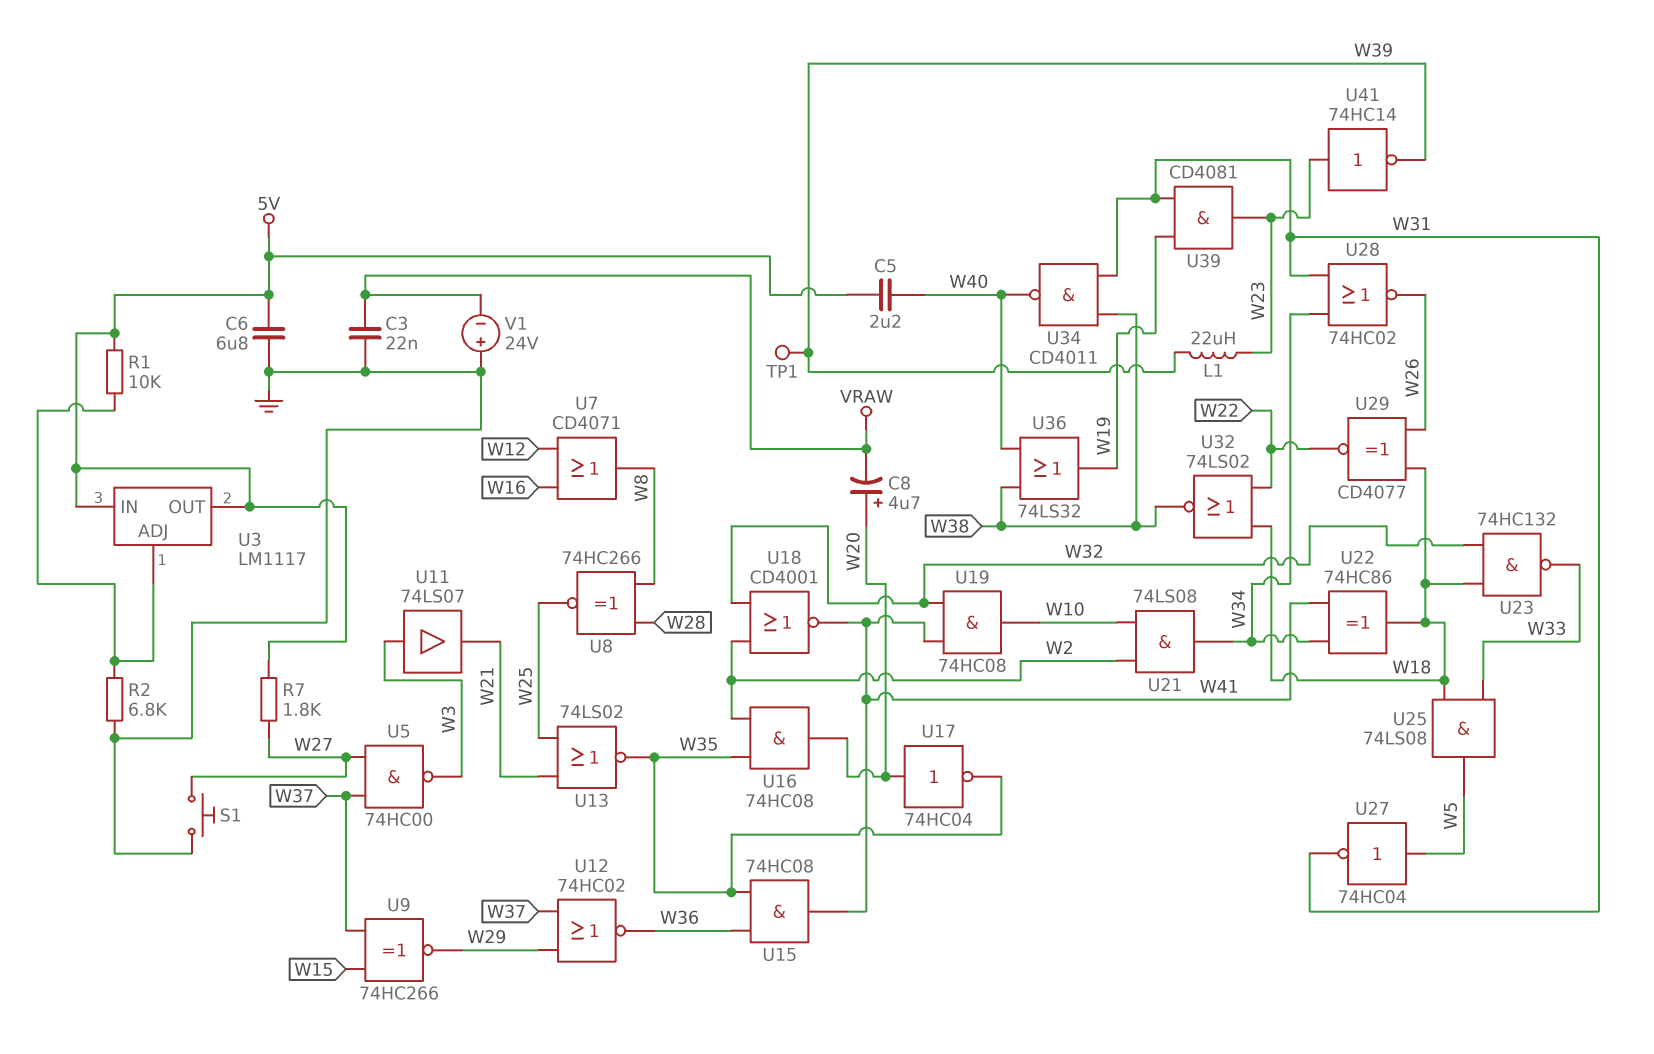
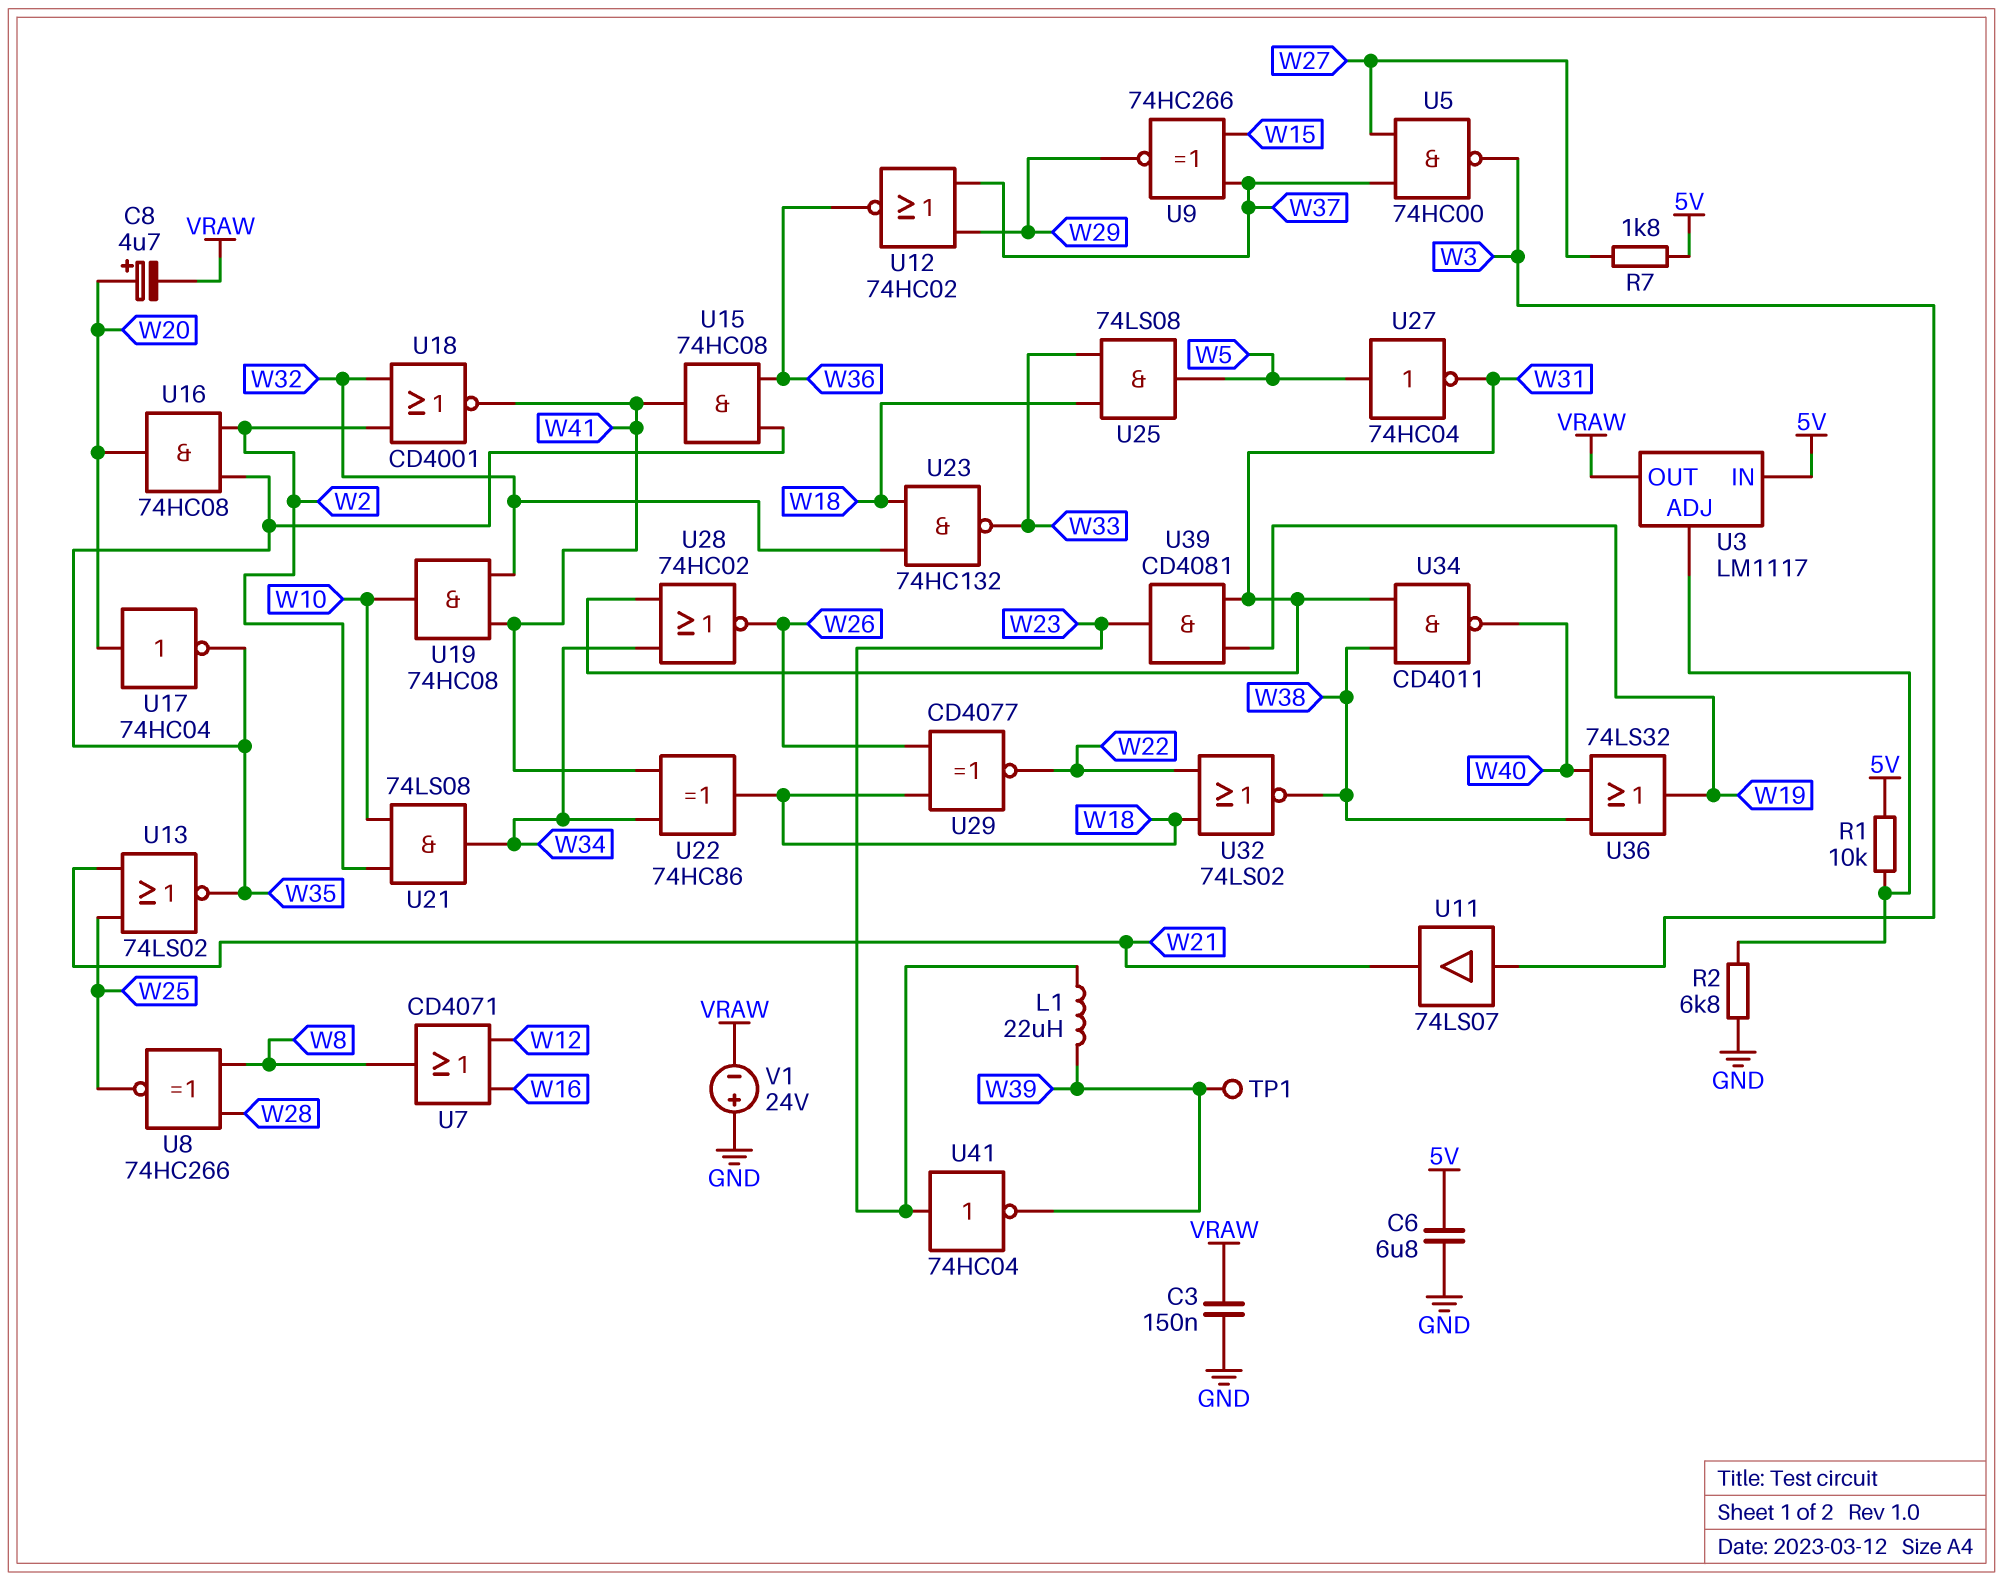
C3: 22nF (GND, VRAW) -> 150nF (GND, VRAW)
C5: 2.2uF (5V, W40) -> none
S1: button (GND, W27) -> none
U3 pin OUT: 5V -> VRAW
U41: NOT 74HC14 (in W23, out W39) -> NOT 74HC04 (in W23, out W39)

